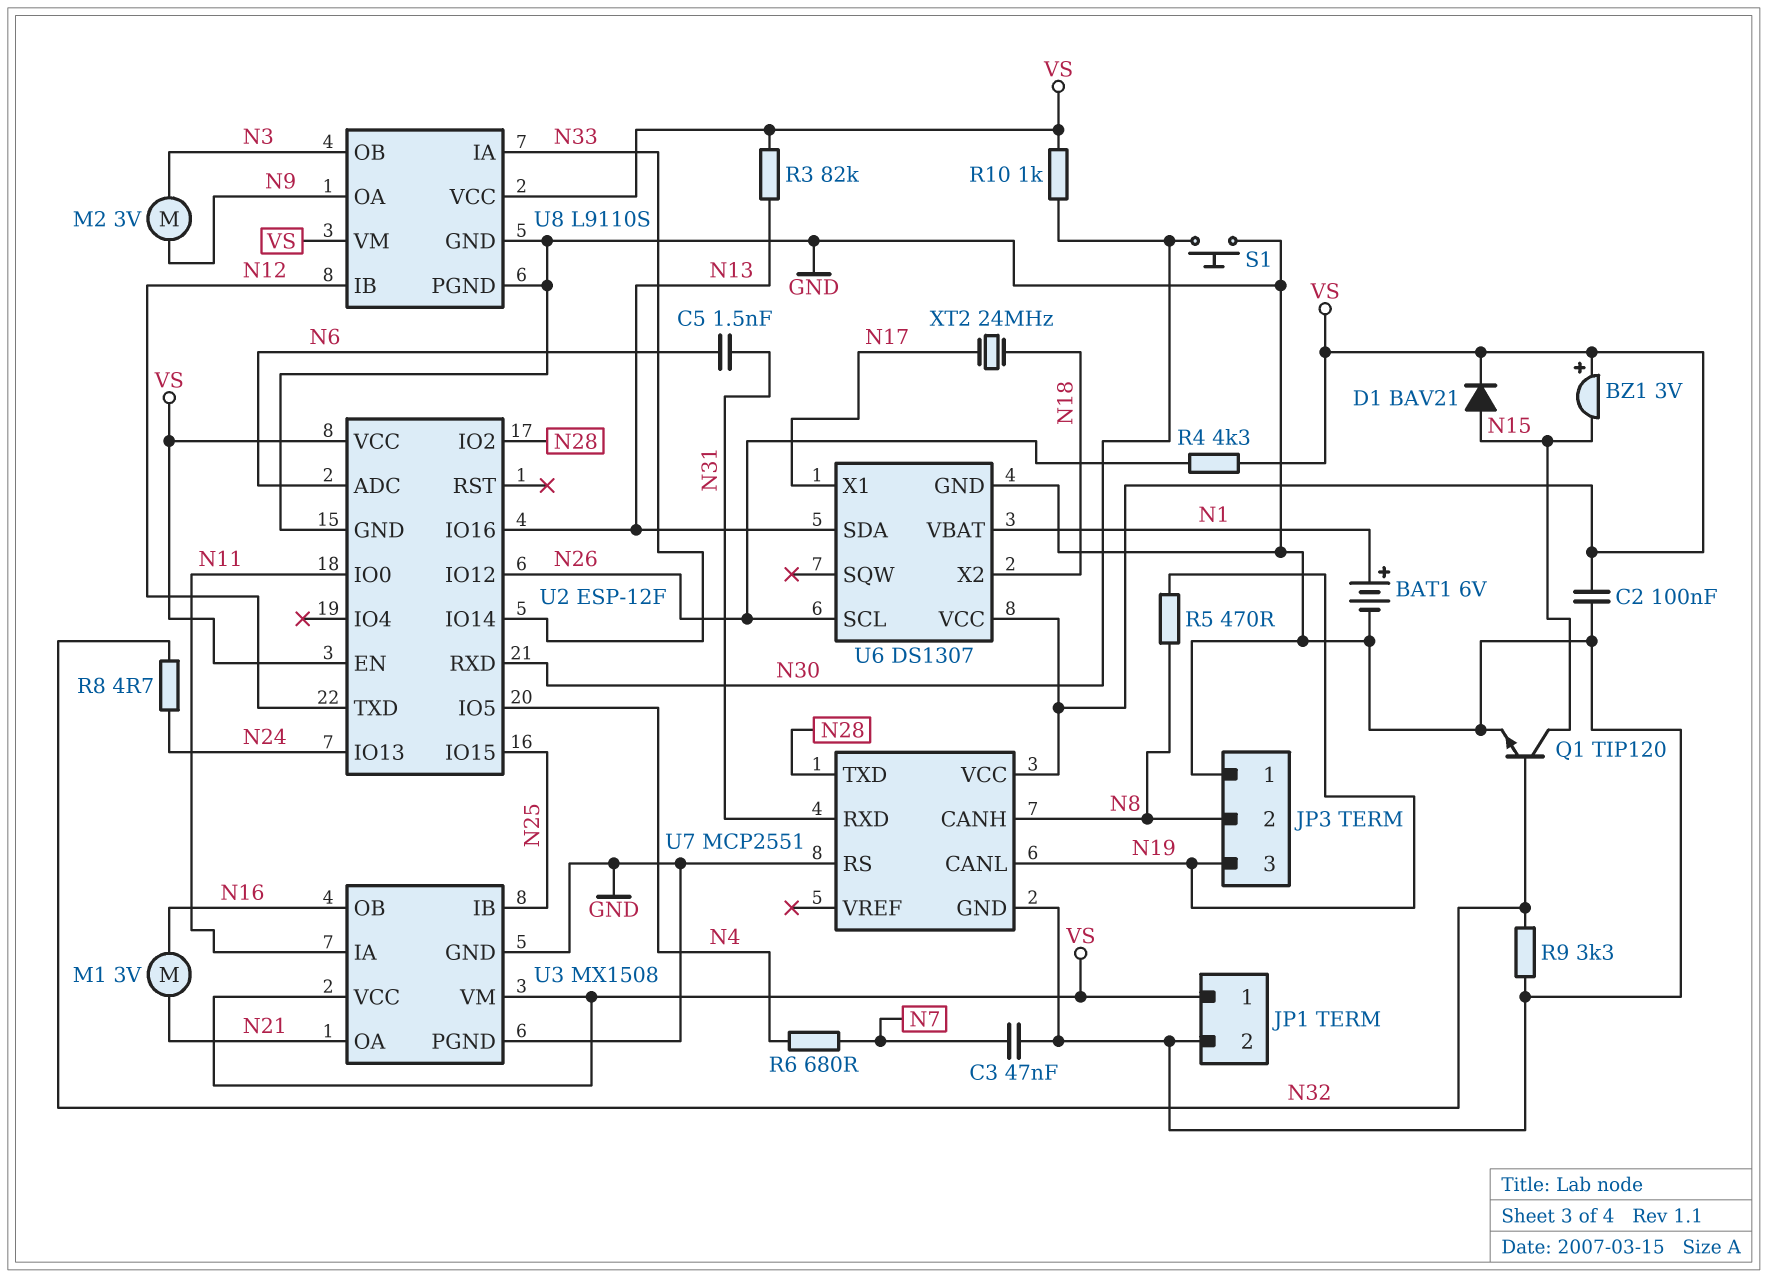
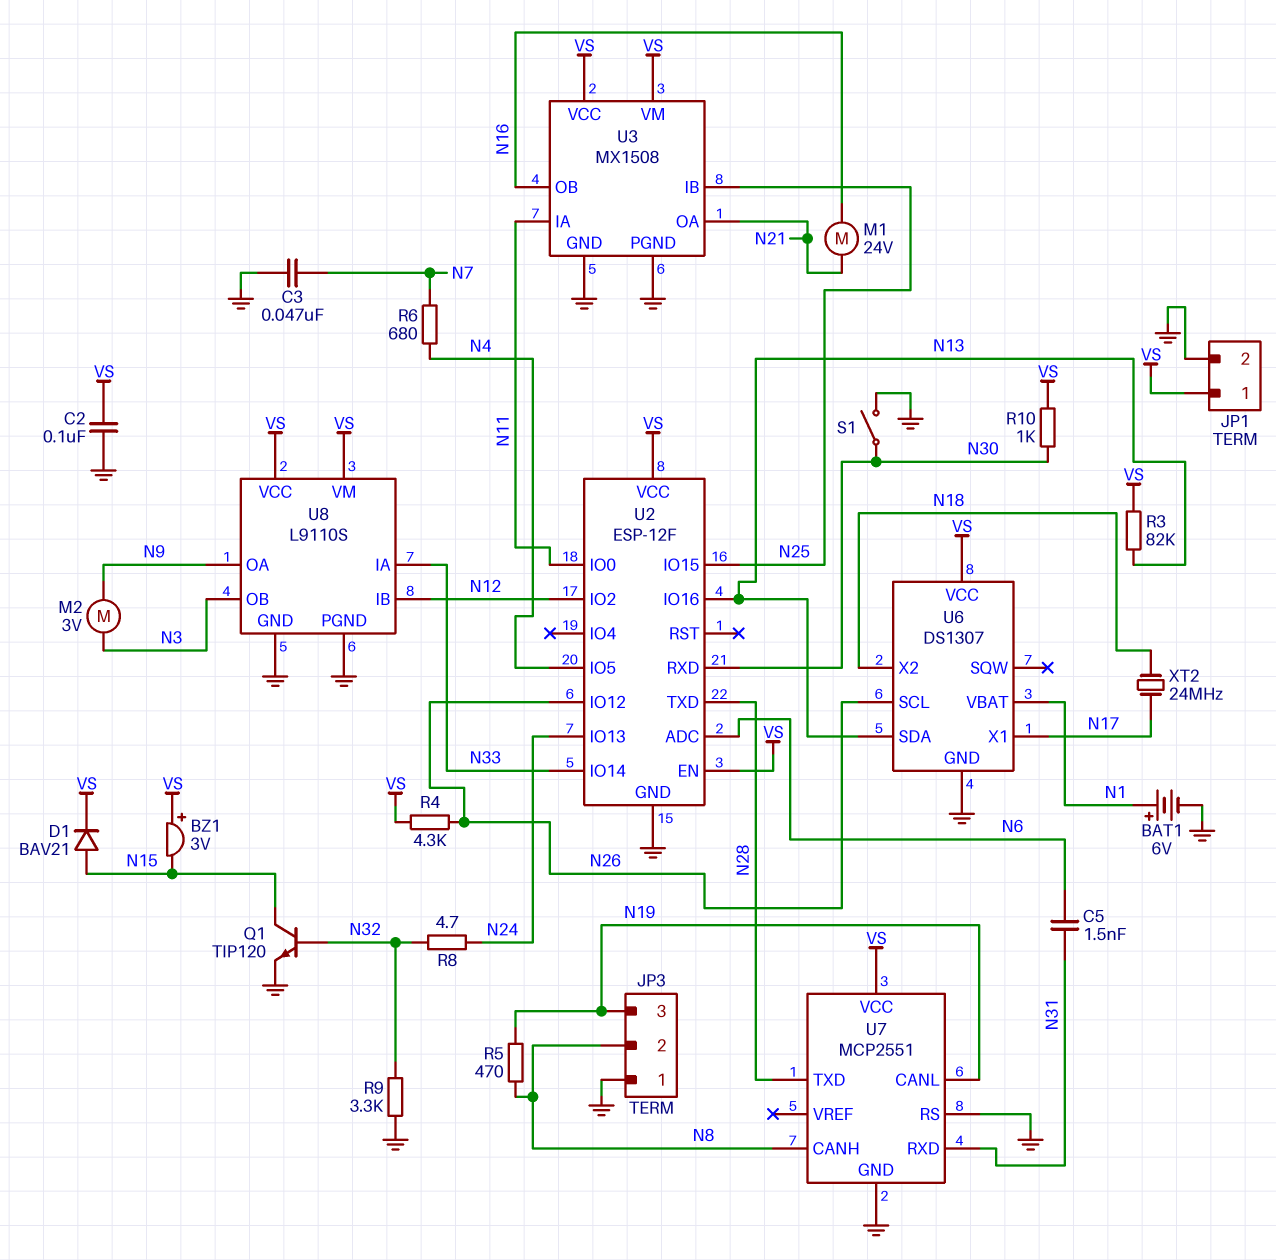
M1: motor 3V (N16, N21) -> motor 24V (N16, N21)
S1: button (GND, N30) -> switch (GND, N30)
U2 pin IO2: N28 -> N12
U2 pin TXD: N12 -> N28

